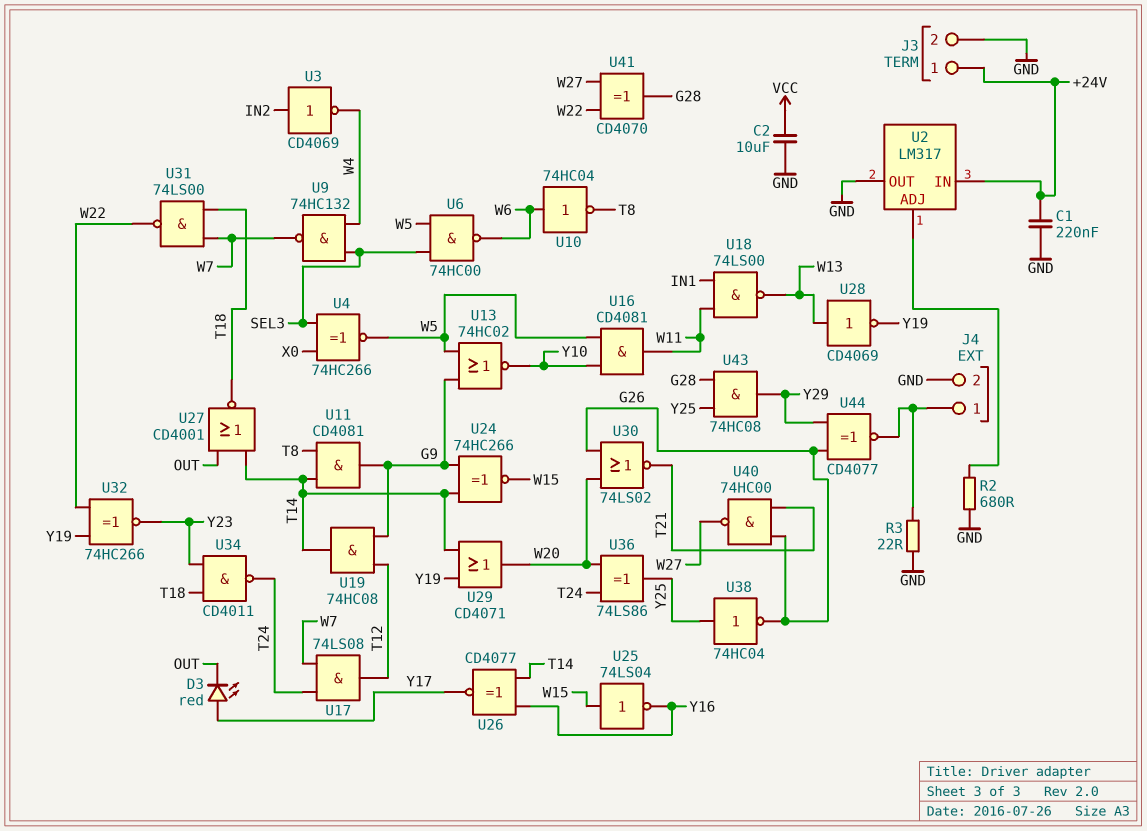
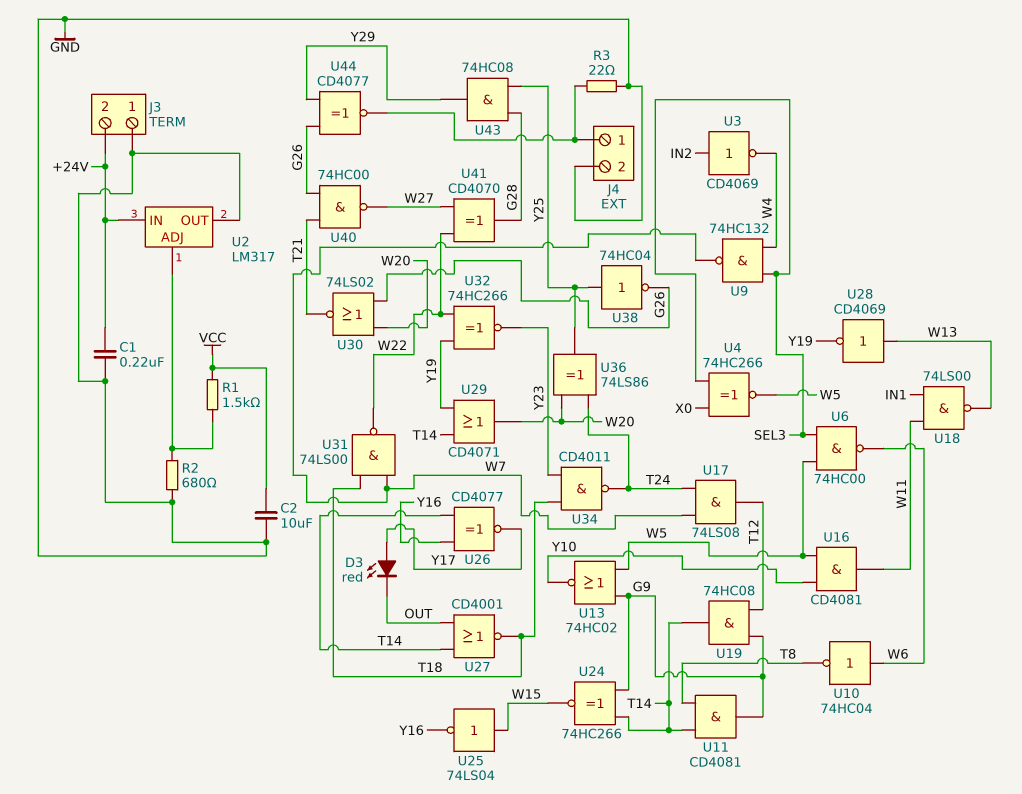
J3 pin 1: +24V -> GND
J3 pin 2: GND -> +24V
R1: none -> 1.5k (U2/ADJ, VCC)

